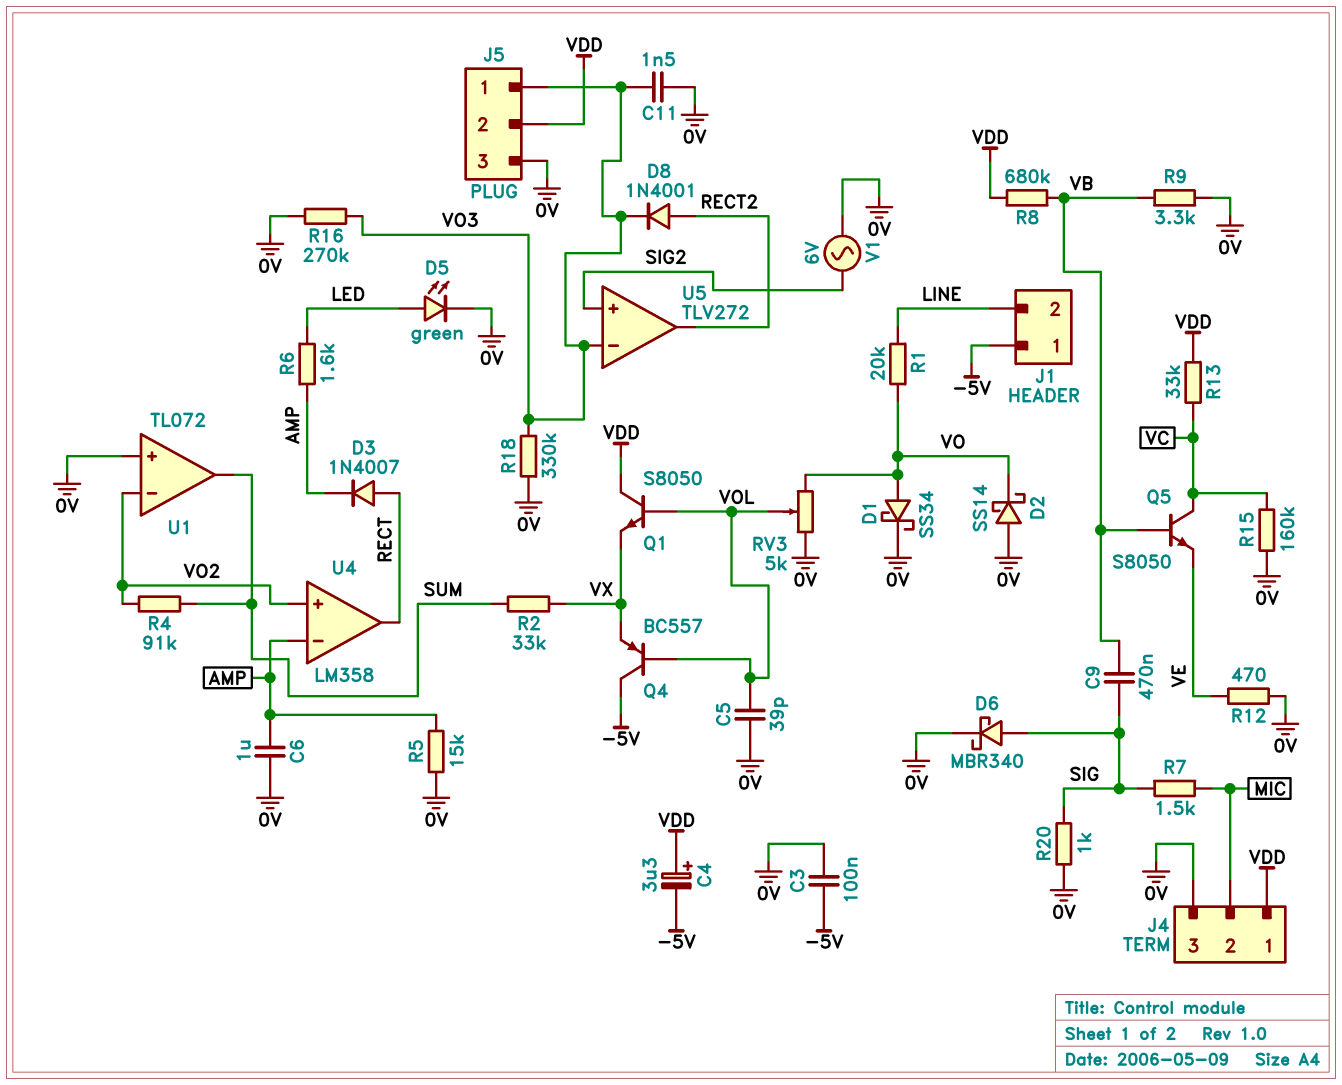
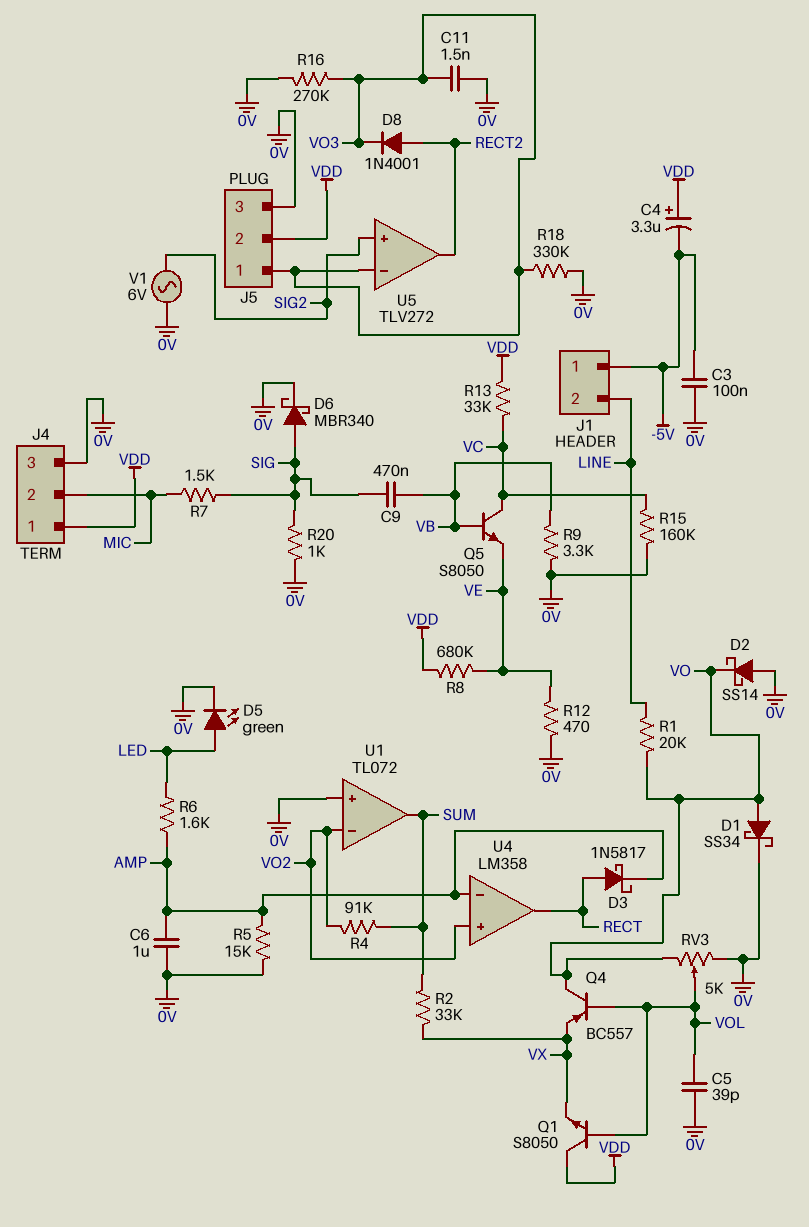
D3: diode 1N4007 (A RECT, K AMP) -> schottky 1N5817 (A RECT, K AMP)
Q4: PNP BC557 (B VOL, C -5V, E VX) -> PNP BC557 (B VOL, C VO, E VX)
R8: 680k (VB, VDD) -> 680k (VDD, VE)

